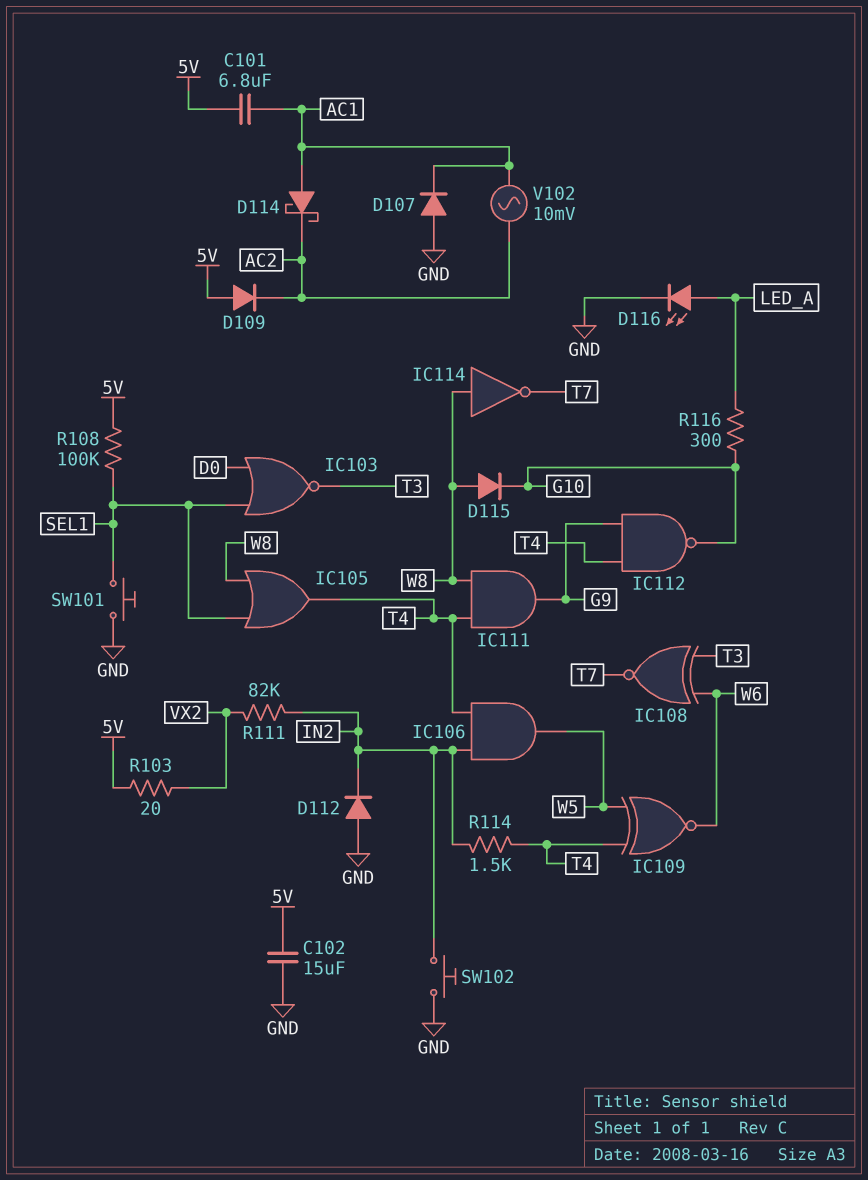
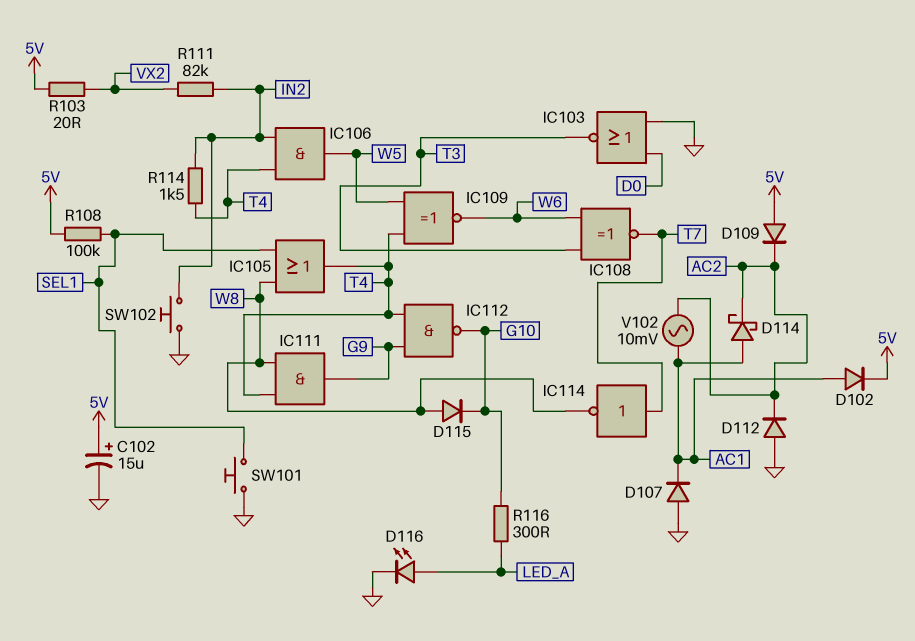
C101: 6.8uF (5V, AC1) -> none
C102: 15uF (5V, GND) -> 15uF (plus 5V, minus GND)
D102: none -> diode (A AC1, K 5V)
D112: diode (A GND, K IN2) -> diode (A GND, K AC2)
IC103: NOR (in D0, in SEL1, out T3) -> NOR (in D0, in GND, out T3)
IC114: NOT (in W8, out T7) -> NOT (in T7, out W8)

